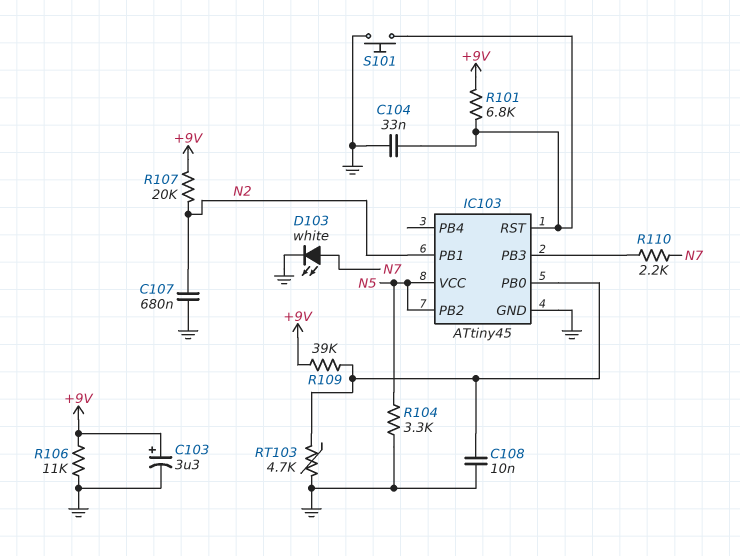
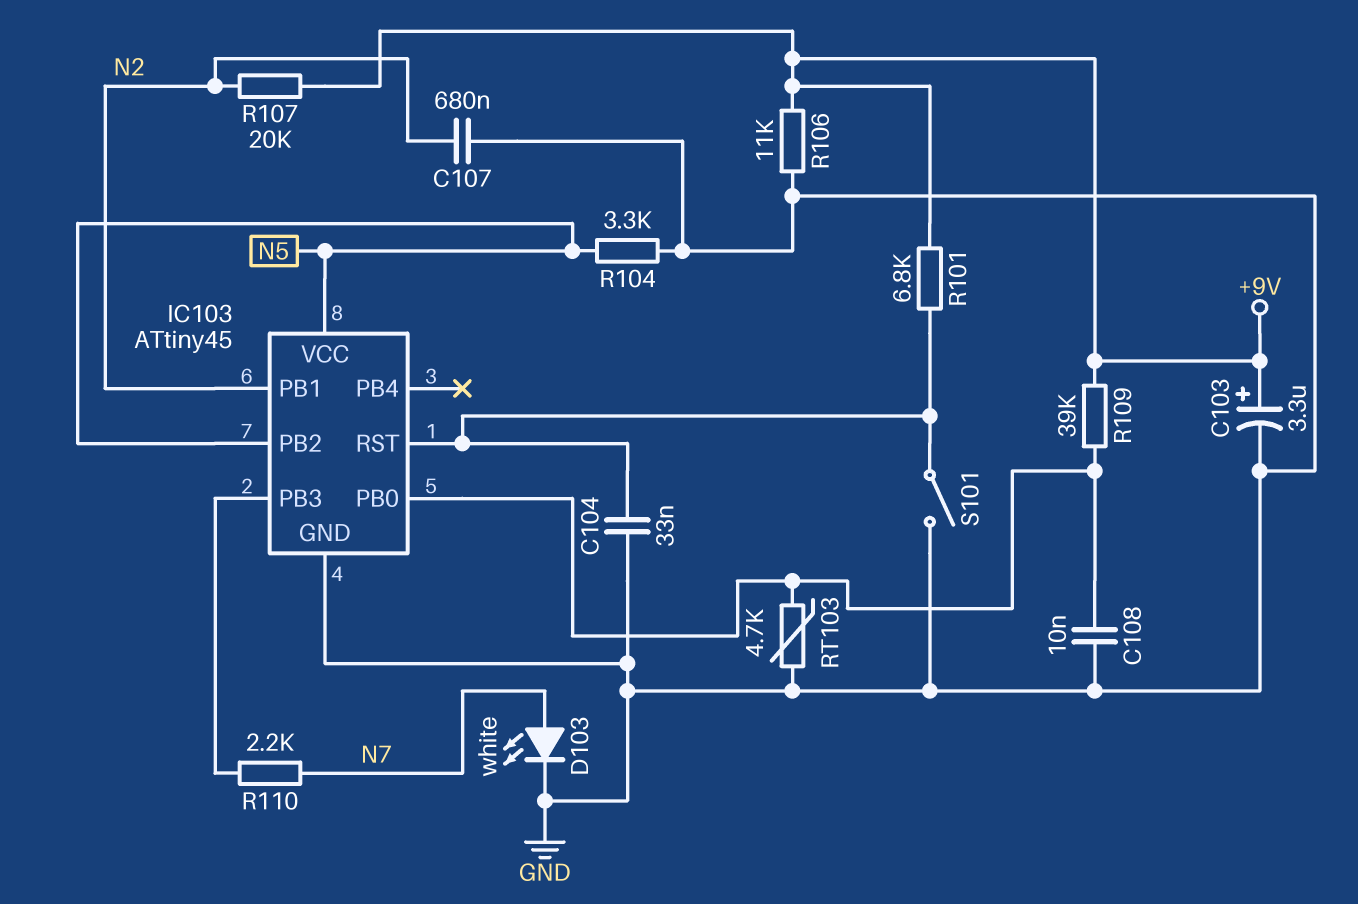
S101: button (GND, IC103/RST) -> switch (GND, IC103/RST)

